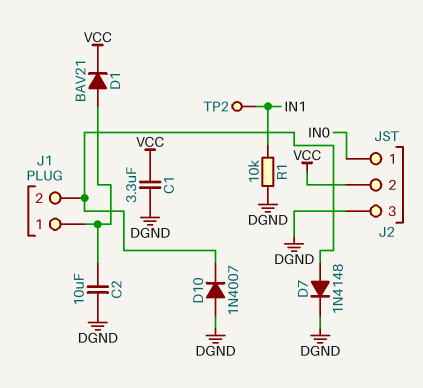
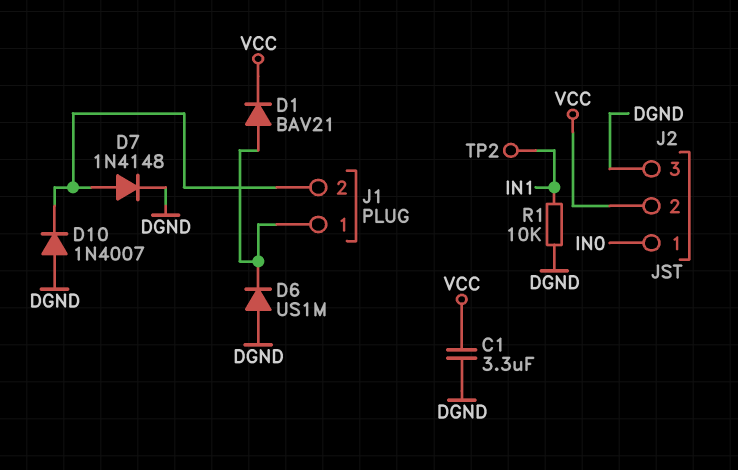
C2: 10uF (DGND, J1/1) -> none
D6: none -> diode US1M (A DGND, K J1/1)

